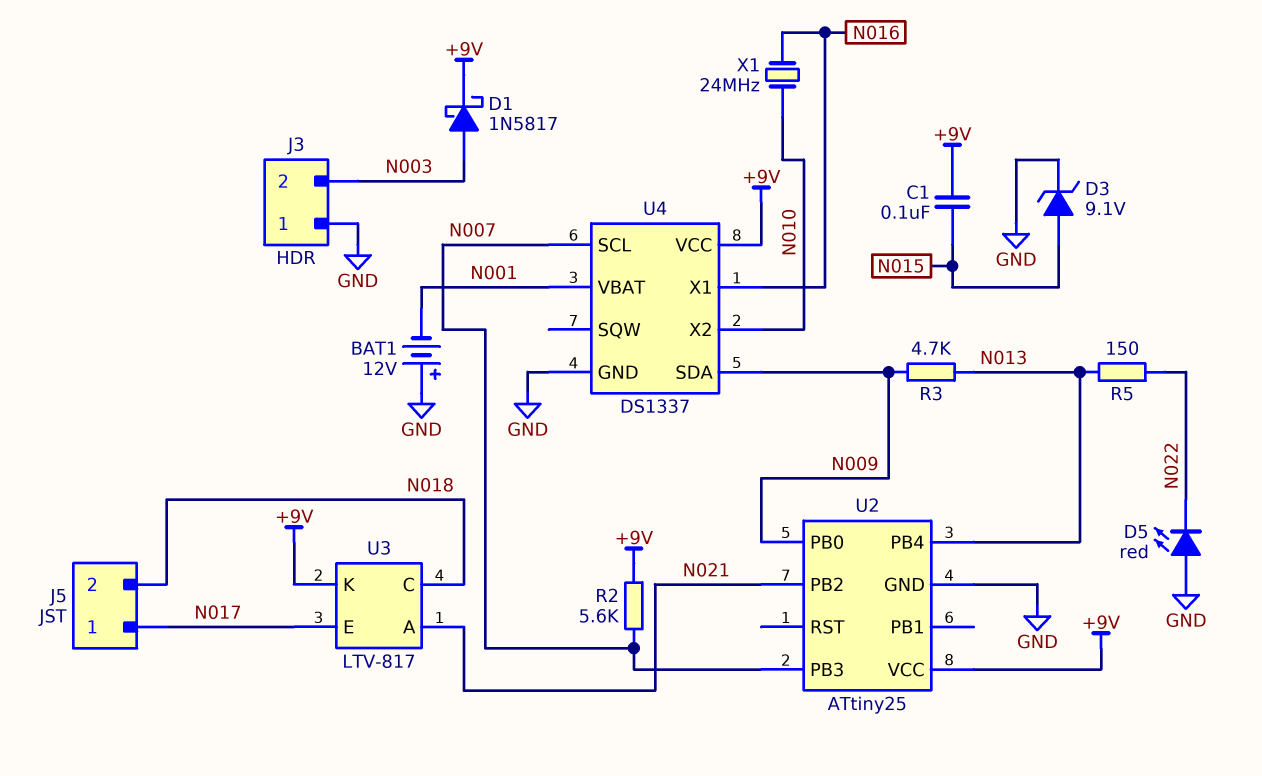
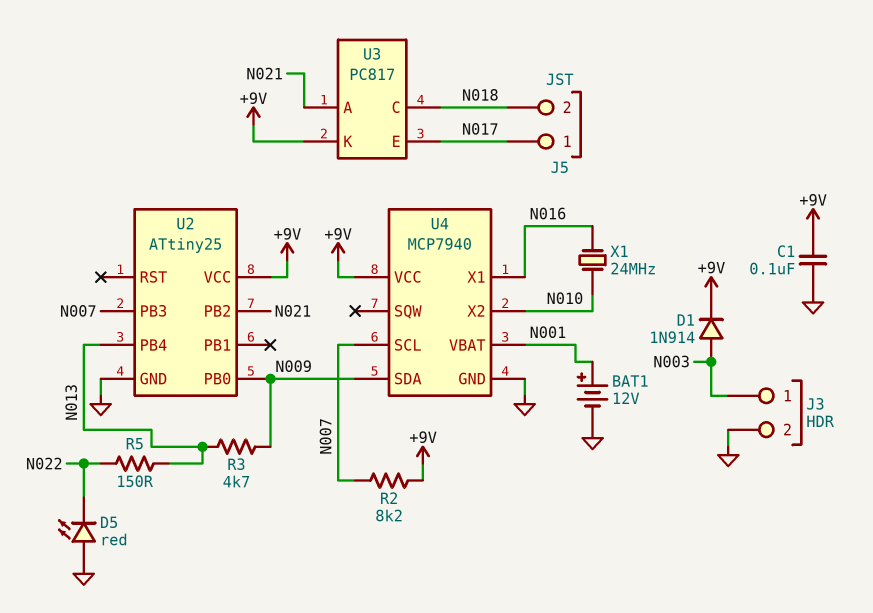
BAT1: 12V (plus GND, minus N001) -> 12V (plus N001, minus GND)
C1: 100nF (+9V, N015) -> 100nF (+9V, GND)
D1: schottky 1N5817 (A N003, K +9V) -> diode 1N914 (A N003, K +9V)
D3: zener 9.1V (A N015, K GND) -> none
J3 pin 1: GND -> N003
J3 pin 2: N003 -> GND
R2: 5.6k (+9V, N007) -> 8.2k (+9V, N007)
U3: LTV-817 -> PC817
U4: DS1337 -> MCP7940

